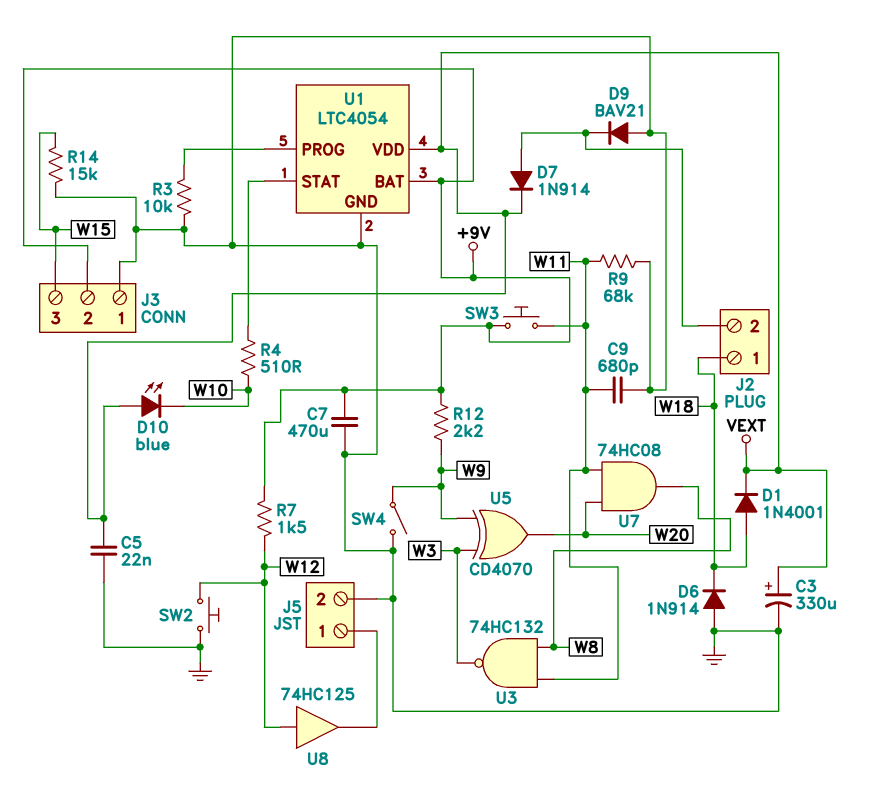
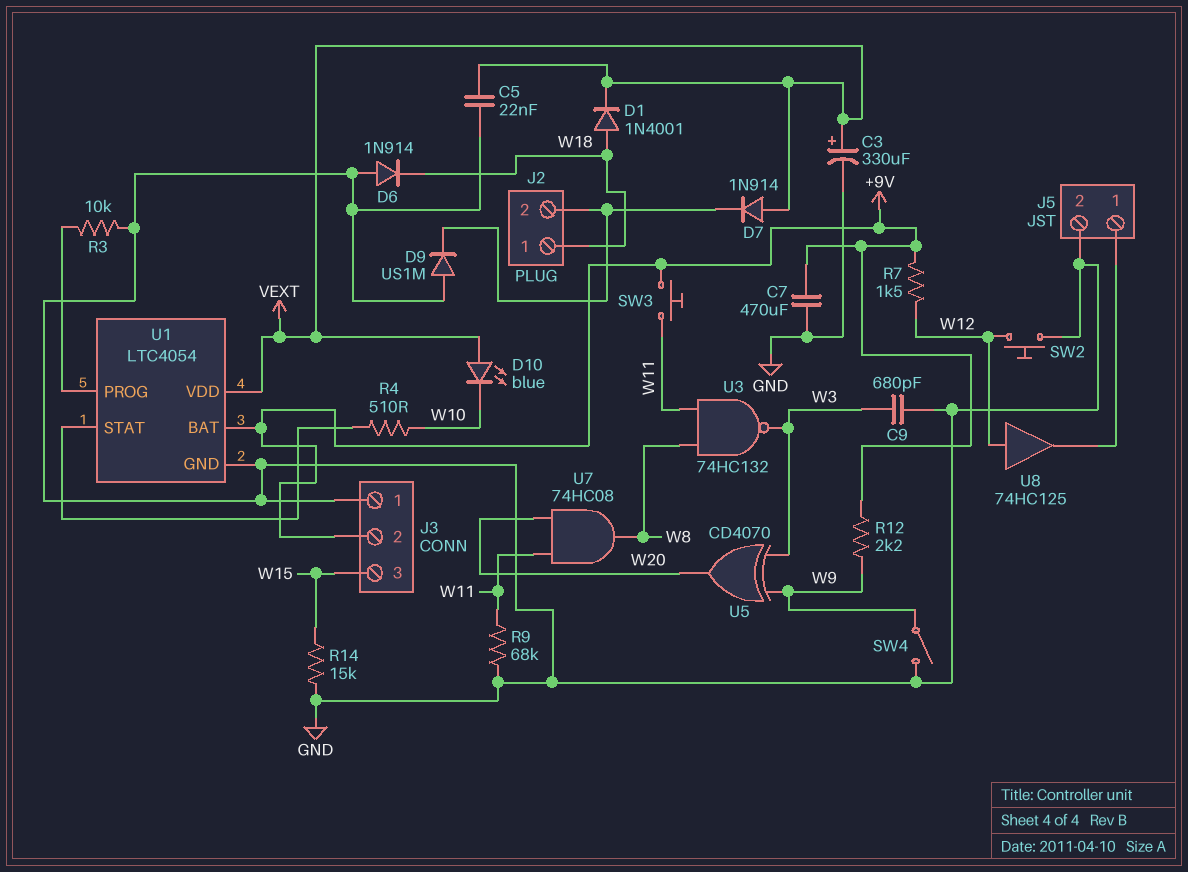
C9: 680pF (GND, W11) -> 680pF (GND, W3)
D7: diode 1N914 (A J2/2, K VEXT) -> diode 1N914 (A VEXT, K J2/2)
D9: diode BAV21 (A GND, K J2/2) -> diode US1M (A GND, K J2/2)

